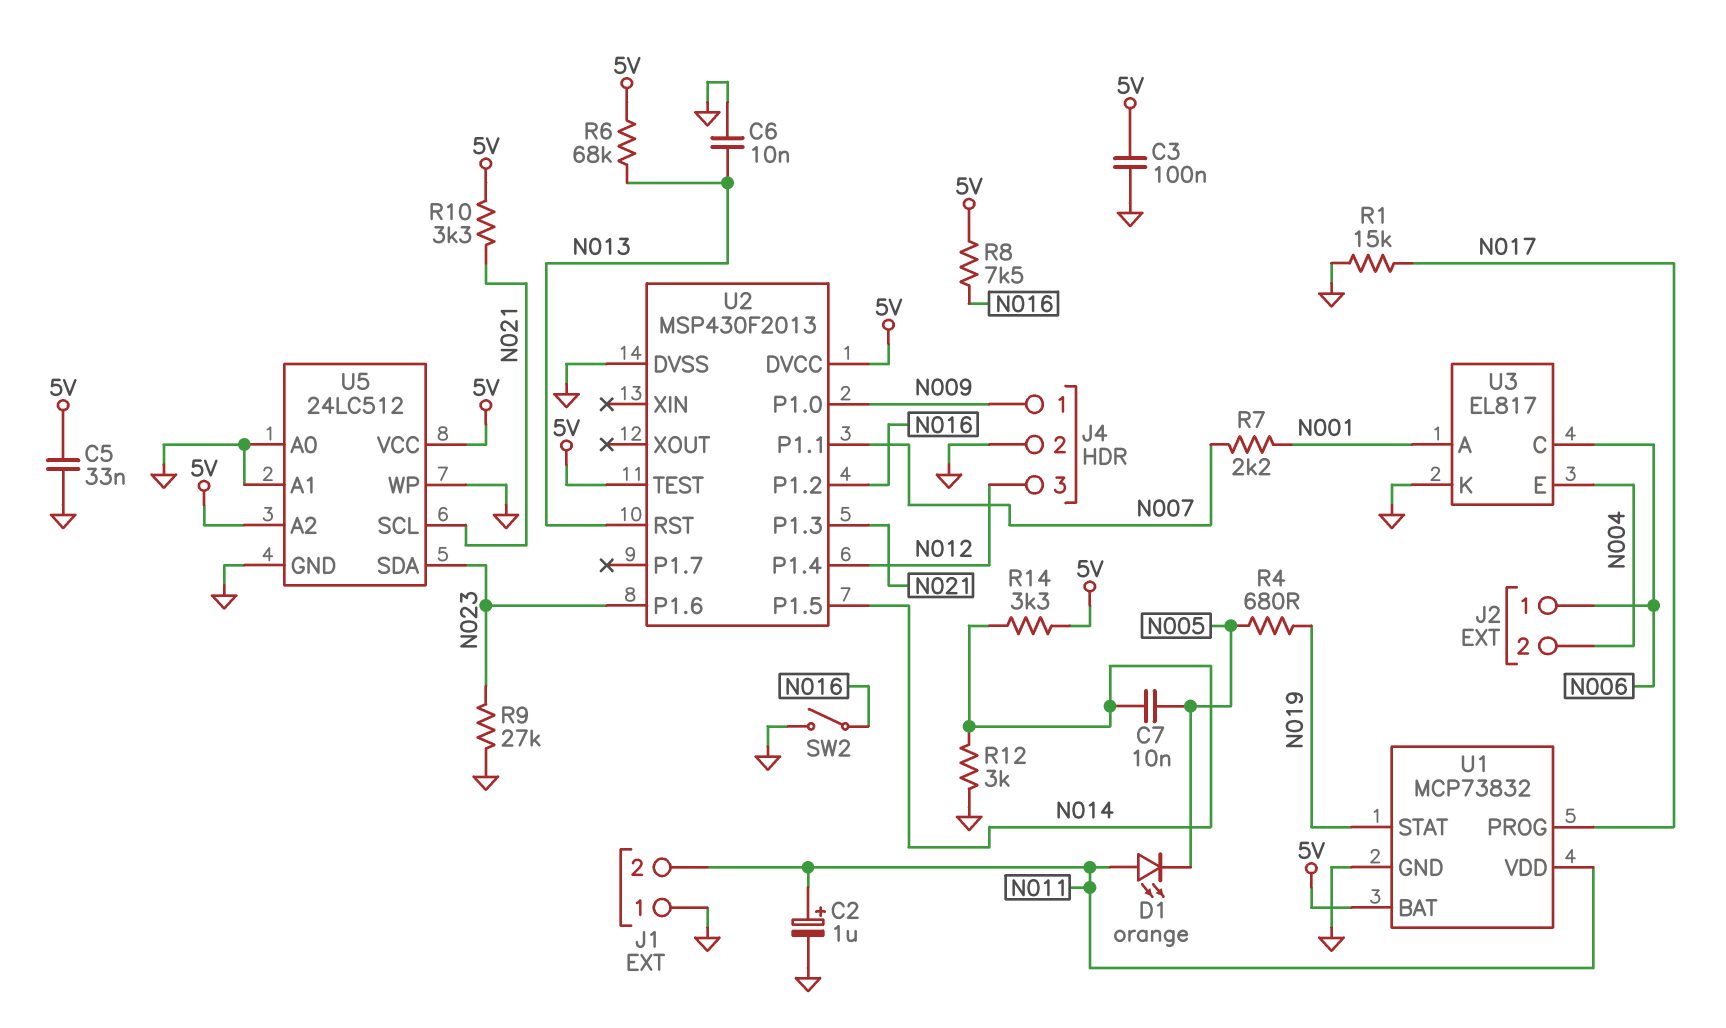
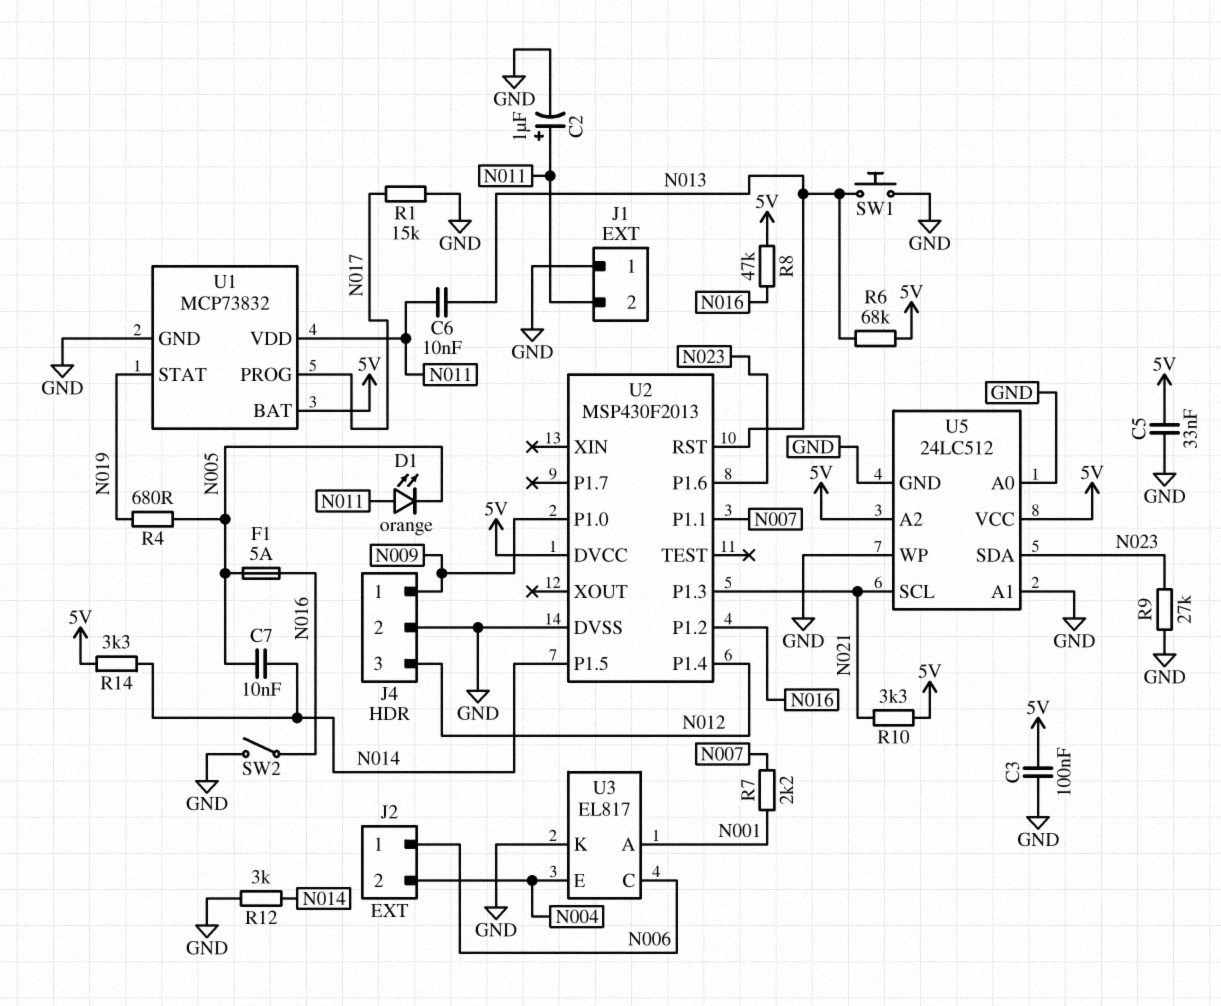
C6: 10nF (GND, N013) -> 10nF (N011, N013)
F1: none -> 5A (N005, N016)
R8: 7.5k (5V, N016) -> 47k (5V, N016)
SW1: none -> button (GND, N013)
U2 pin TEST: 5V -> none

